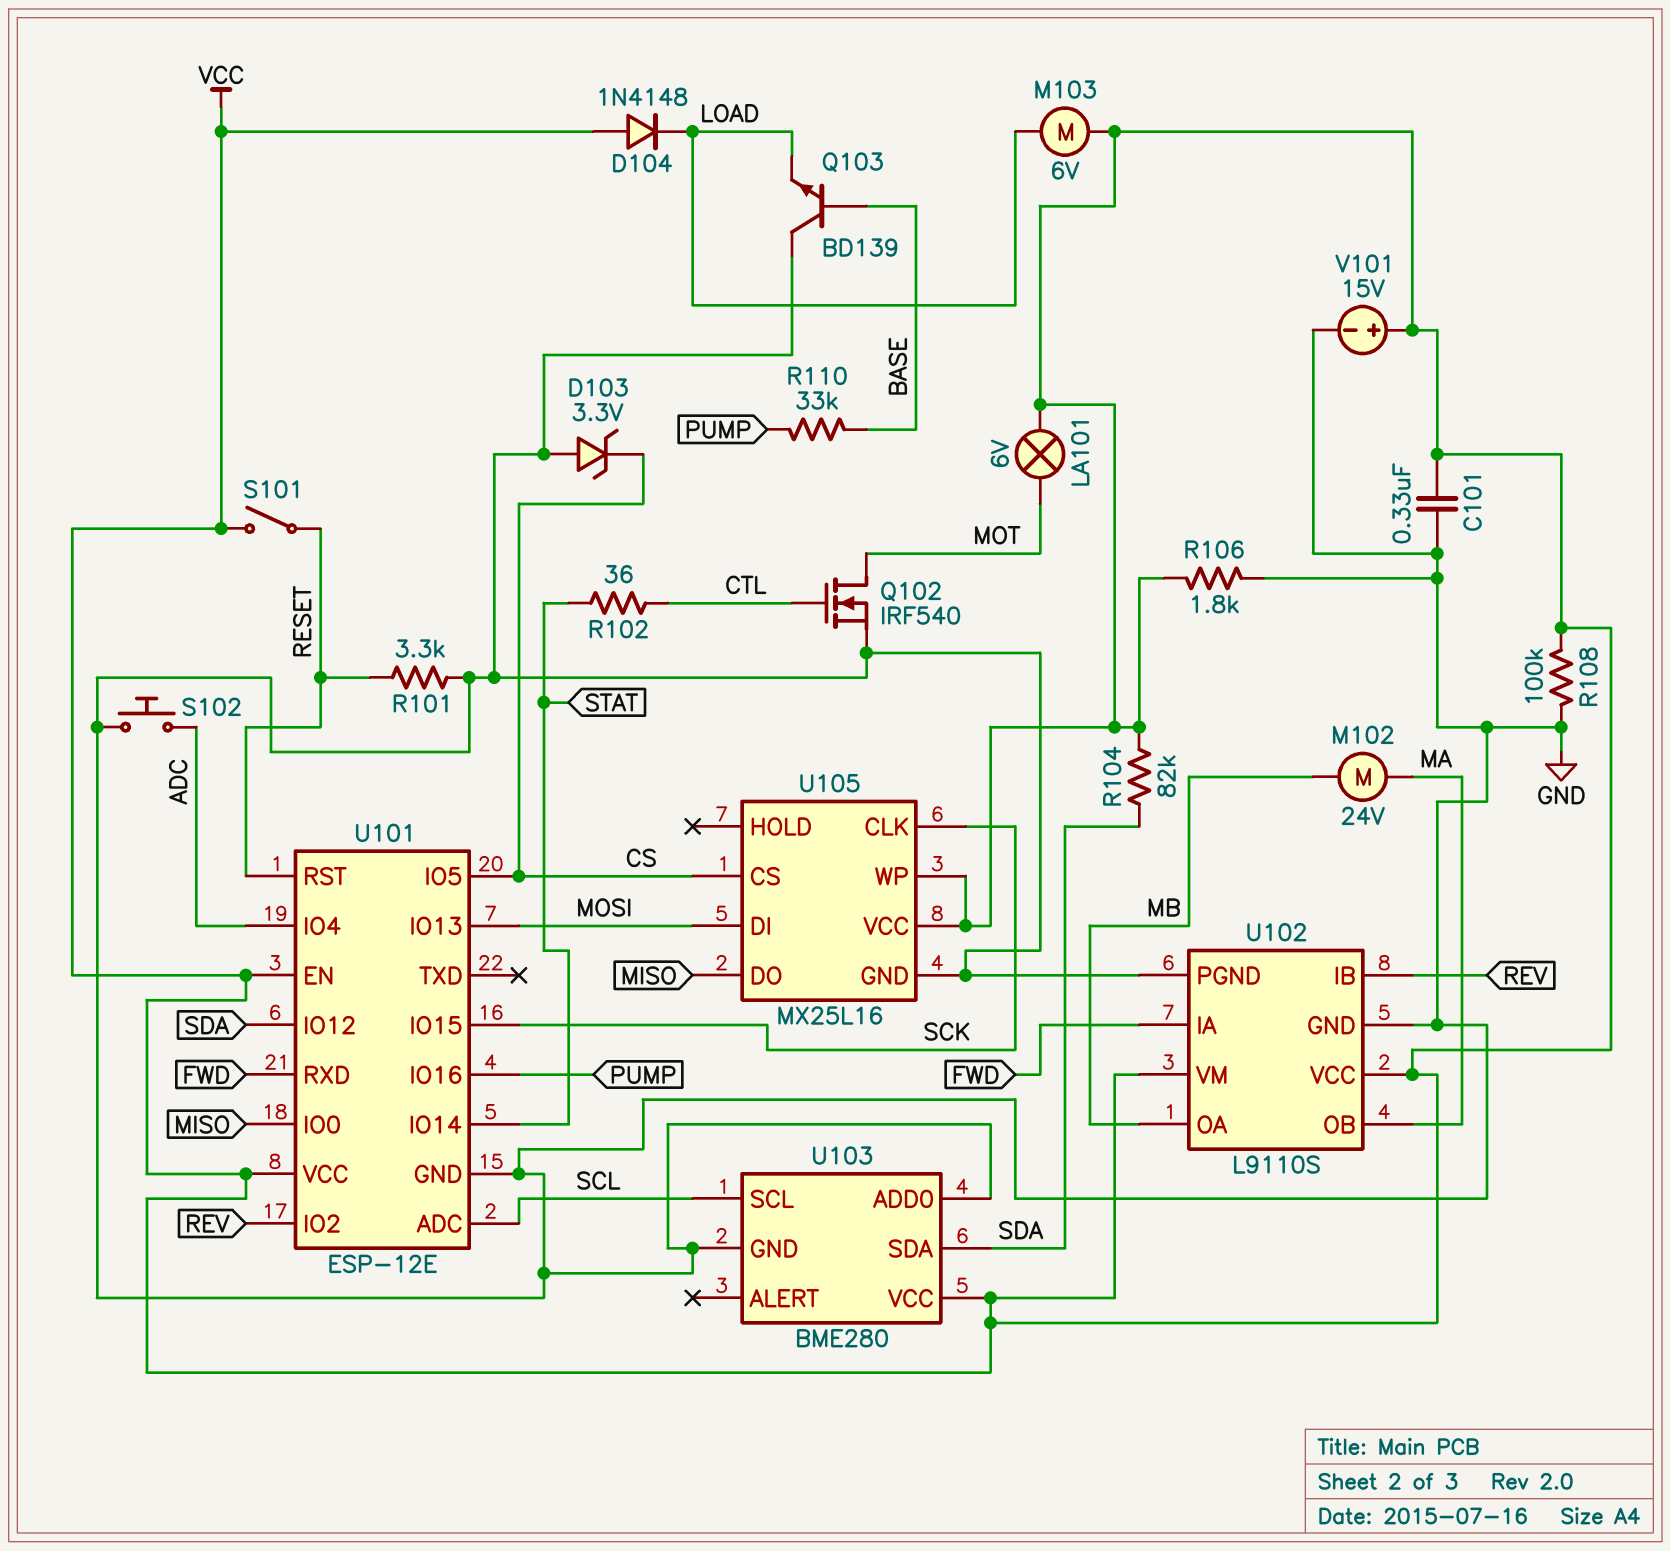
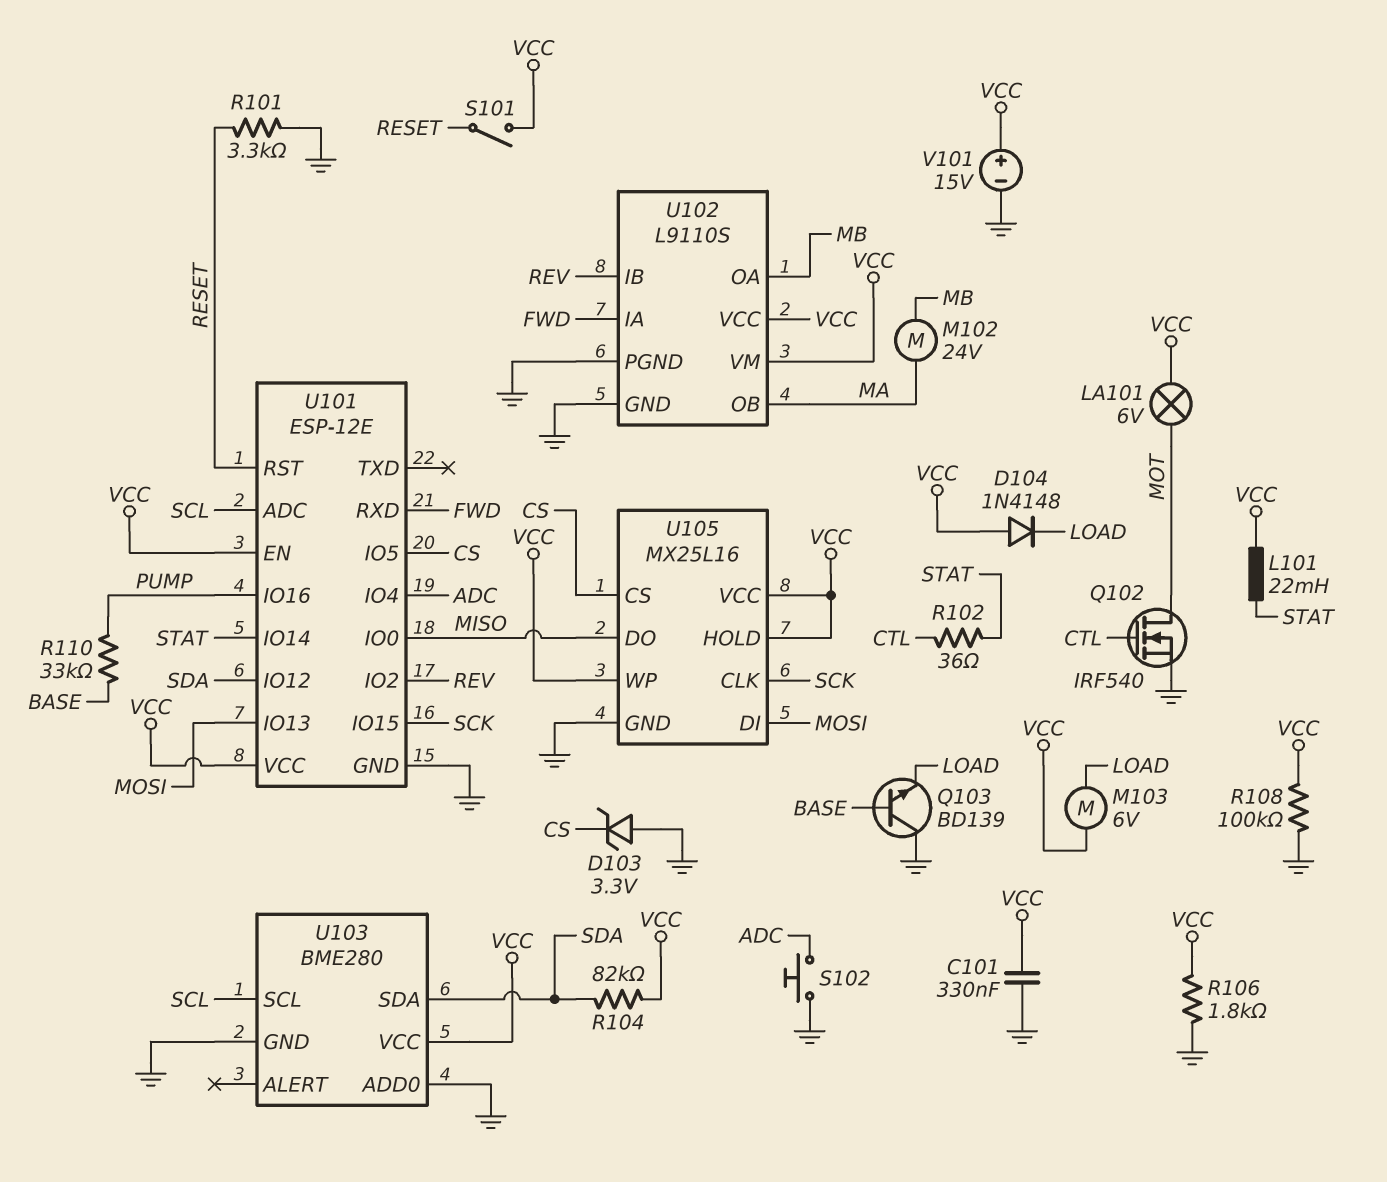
L101: none -> 22mH (STAT, VCC)
U105 pin HOLD: none -> VCC

